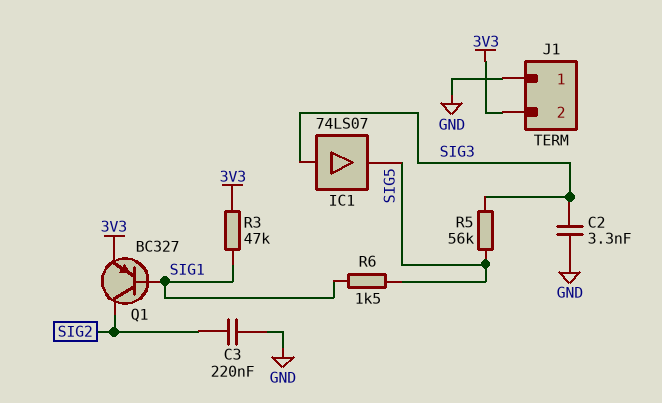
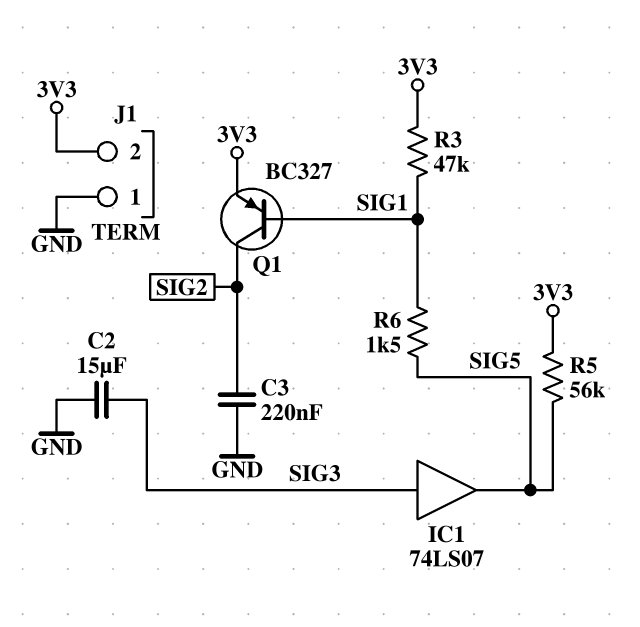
C2: 3.3nF (GND, SIG3) -> 15uF (GND, SIG3)
R5: 56k (SIG3, SIG5) -> 56k (3V3, SIG5)

